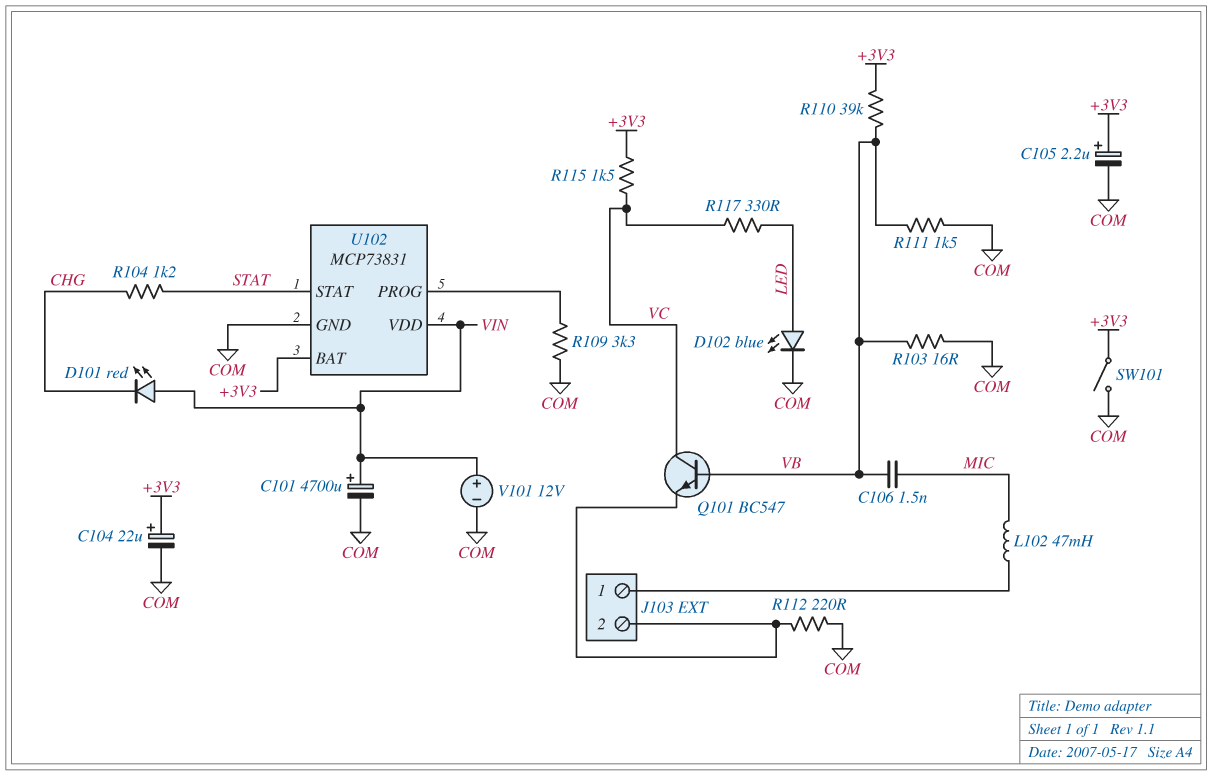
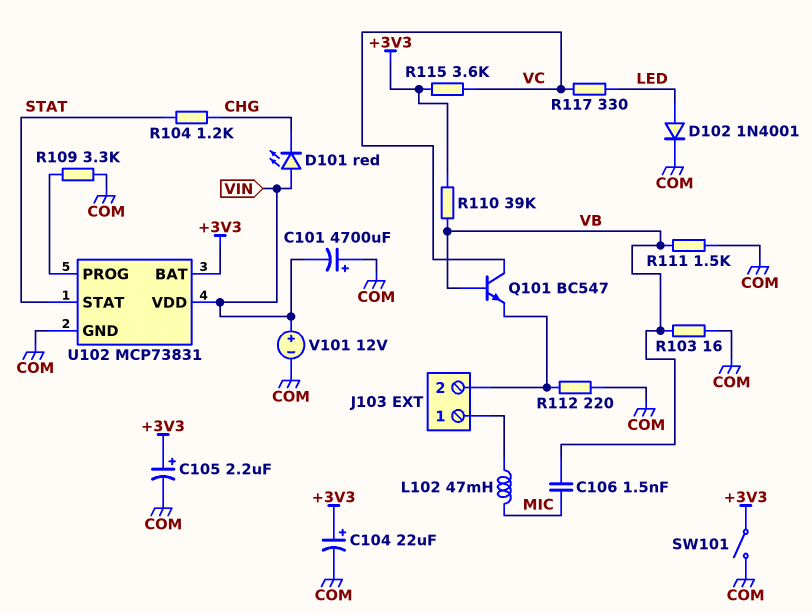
C101: 4700uF (plus VIN, minus COM) -> 4700uF (plus COM, minus VIN)
D102: LED blue (A LED, K COM) -> diode 1N4001 (A LED, K COM)
R115: 1.5k (+3V3, VC) -> 3.6k (+3V3, VC)

